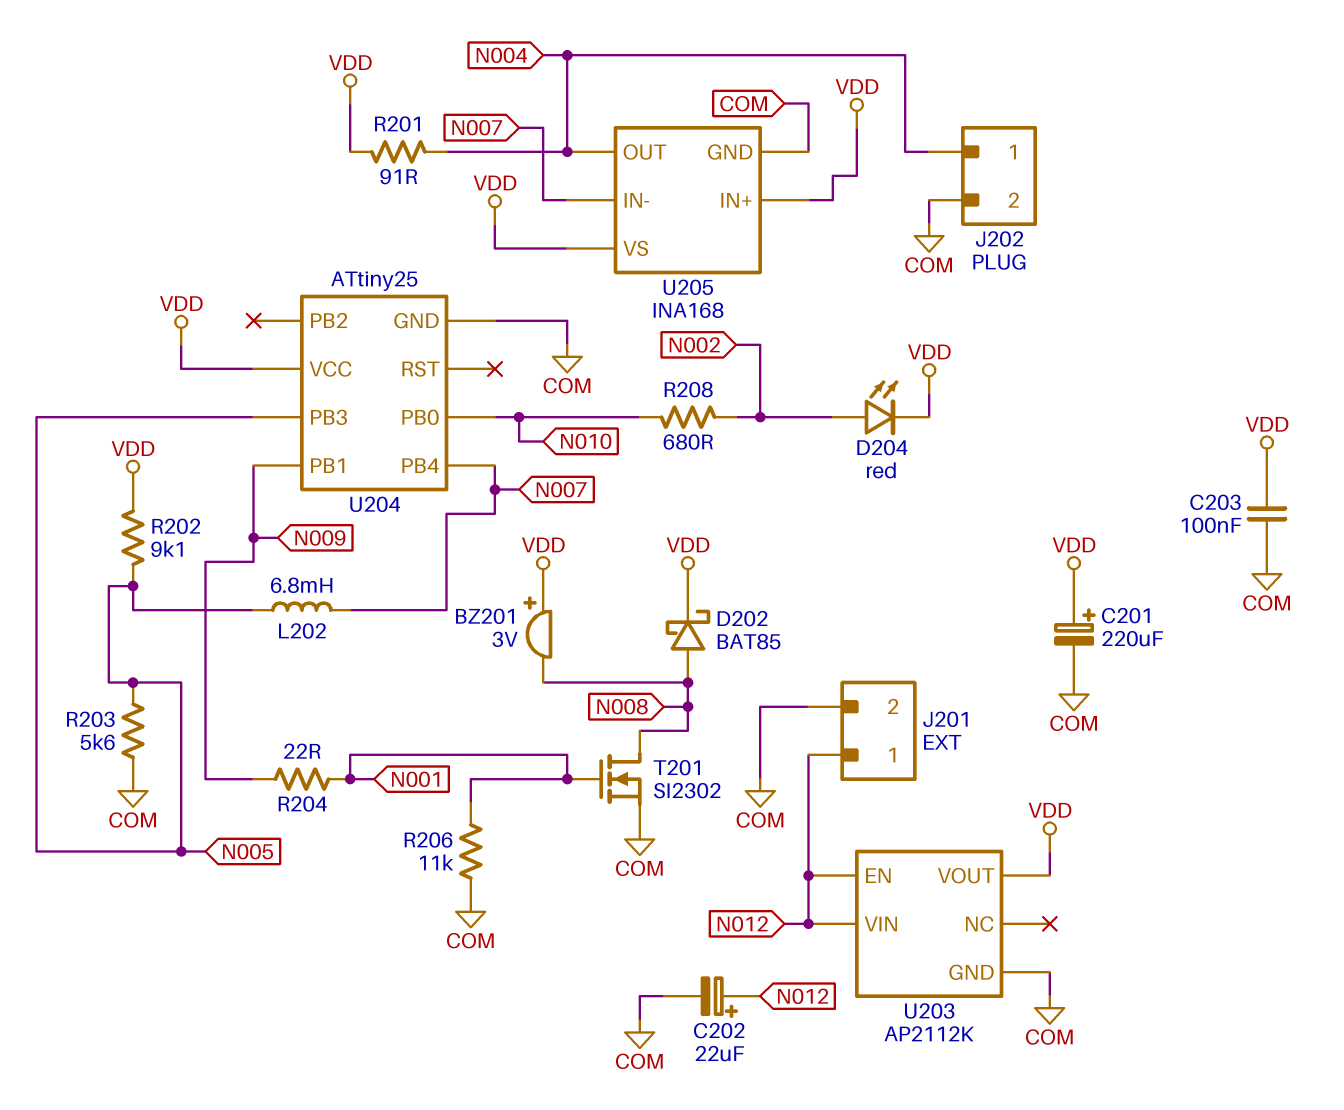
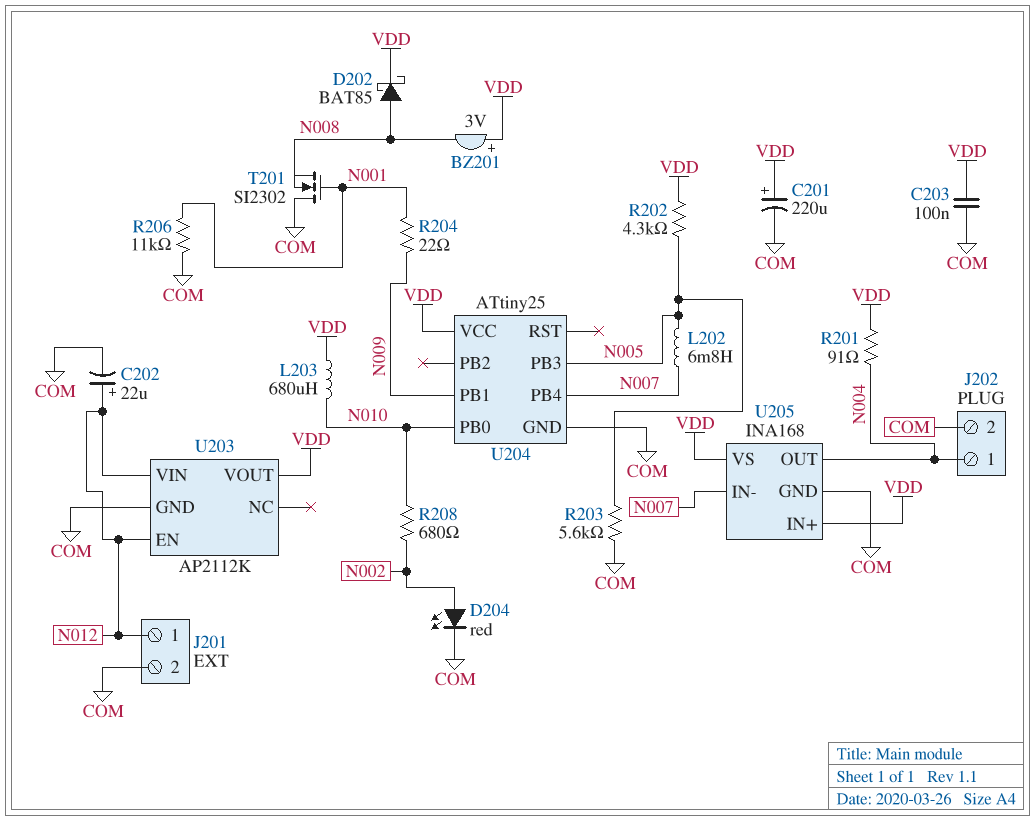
D204: LED red (A N002, K VDD) -> LED red (A N002, K COM)
L203: none -> 680uH (N010, VDD)
R202: 9.1k (N005, VDD) -> 4.3k (N005, VDD)
T201: NMOS SI2302 (G N001, D N008, S COM) -> NMOS SI2302 (G N001, D COM, S N008)

